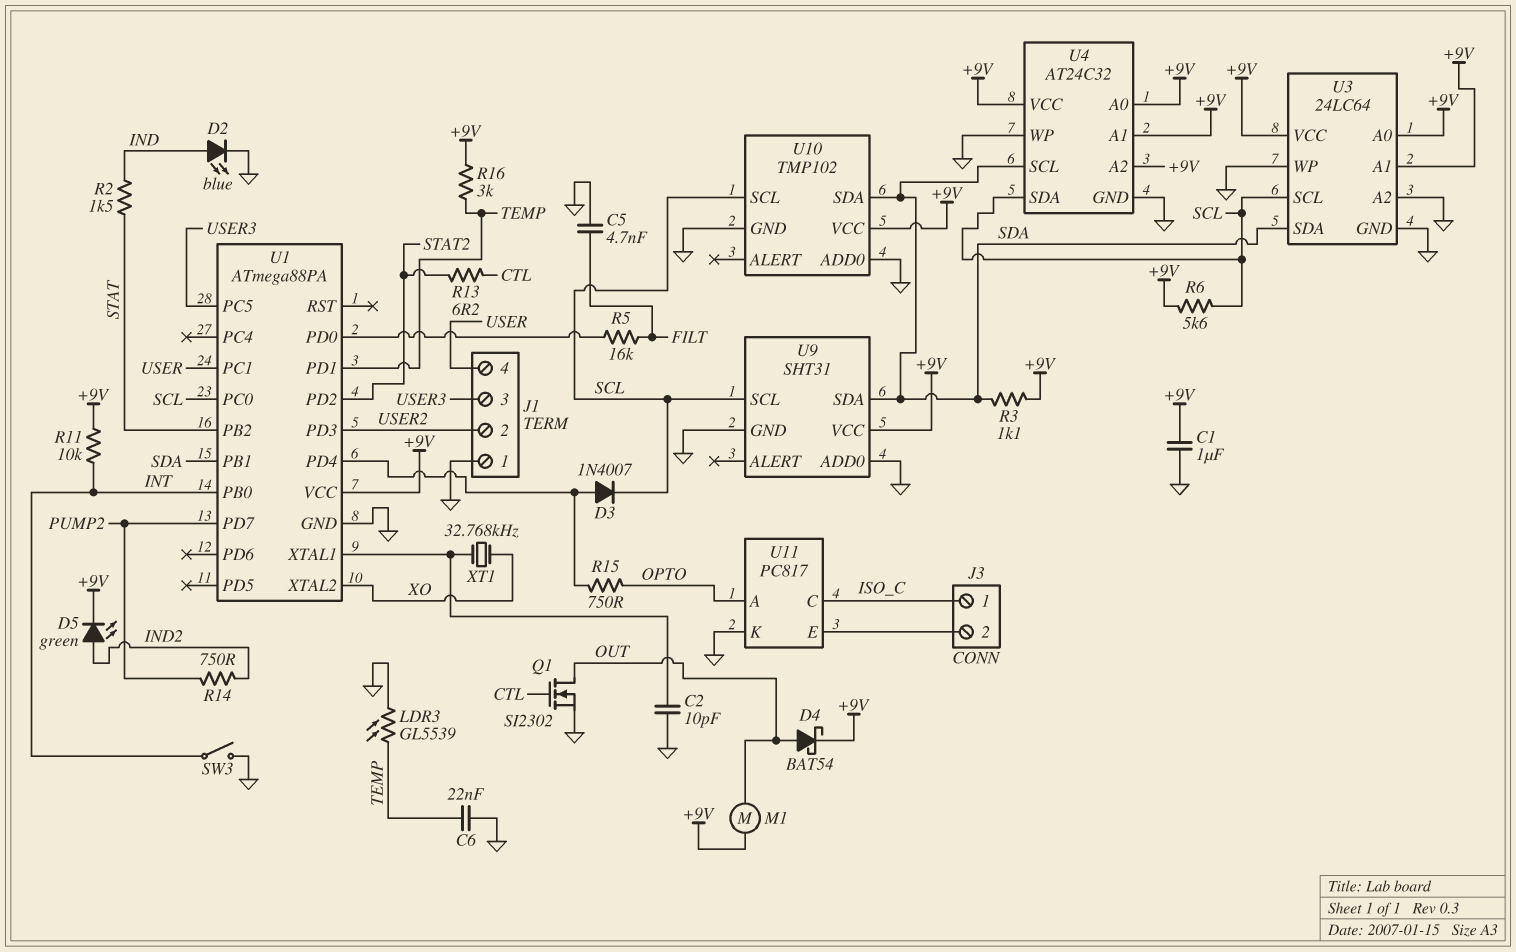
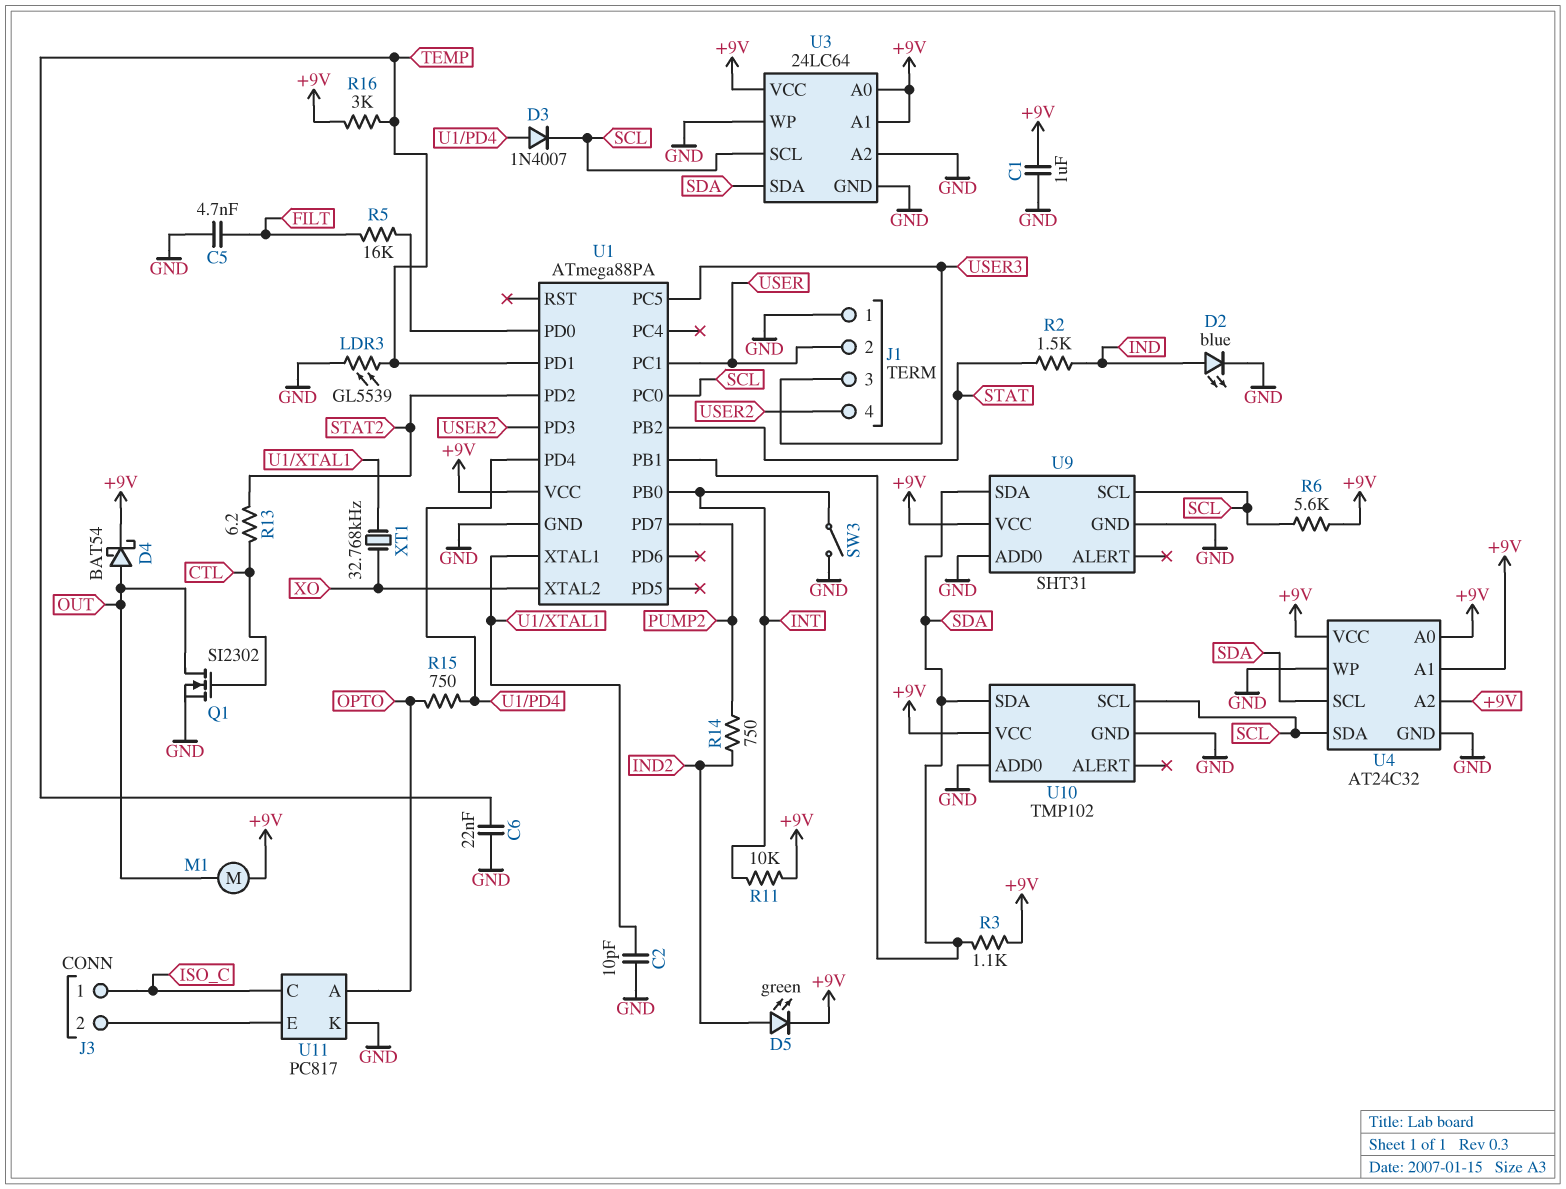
J1 pin 2: USER2 -> USER
J1 pin 4: USER -> USER2

